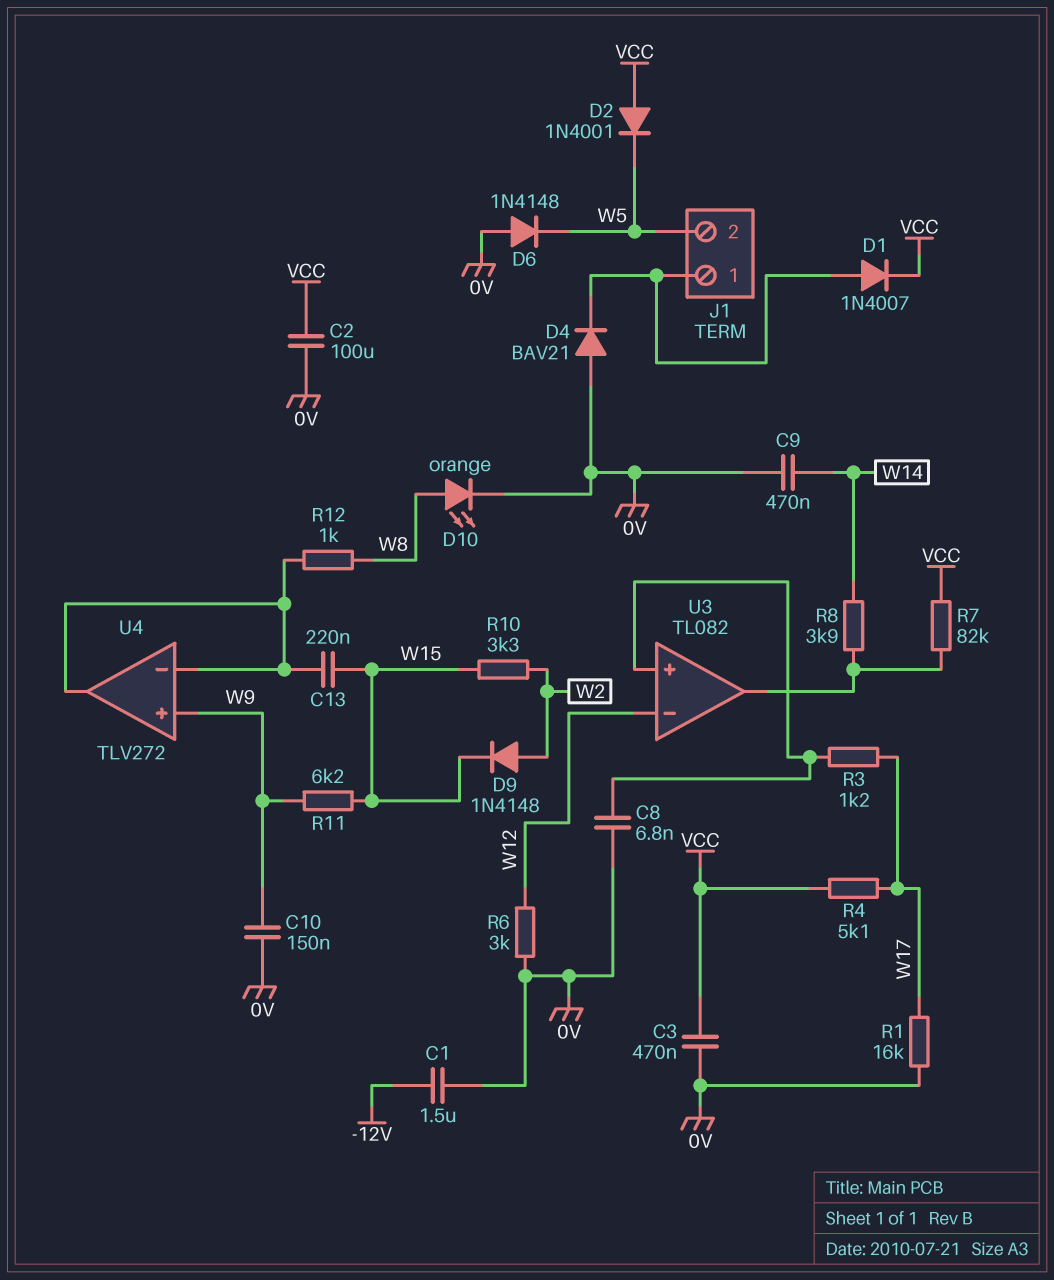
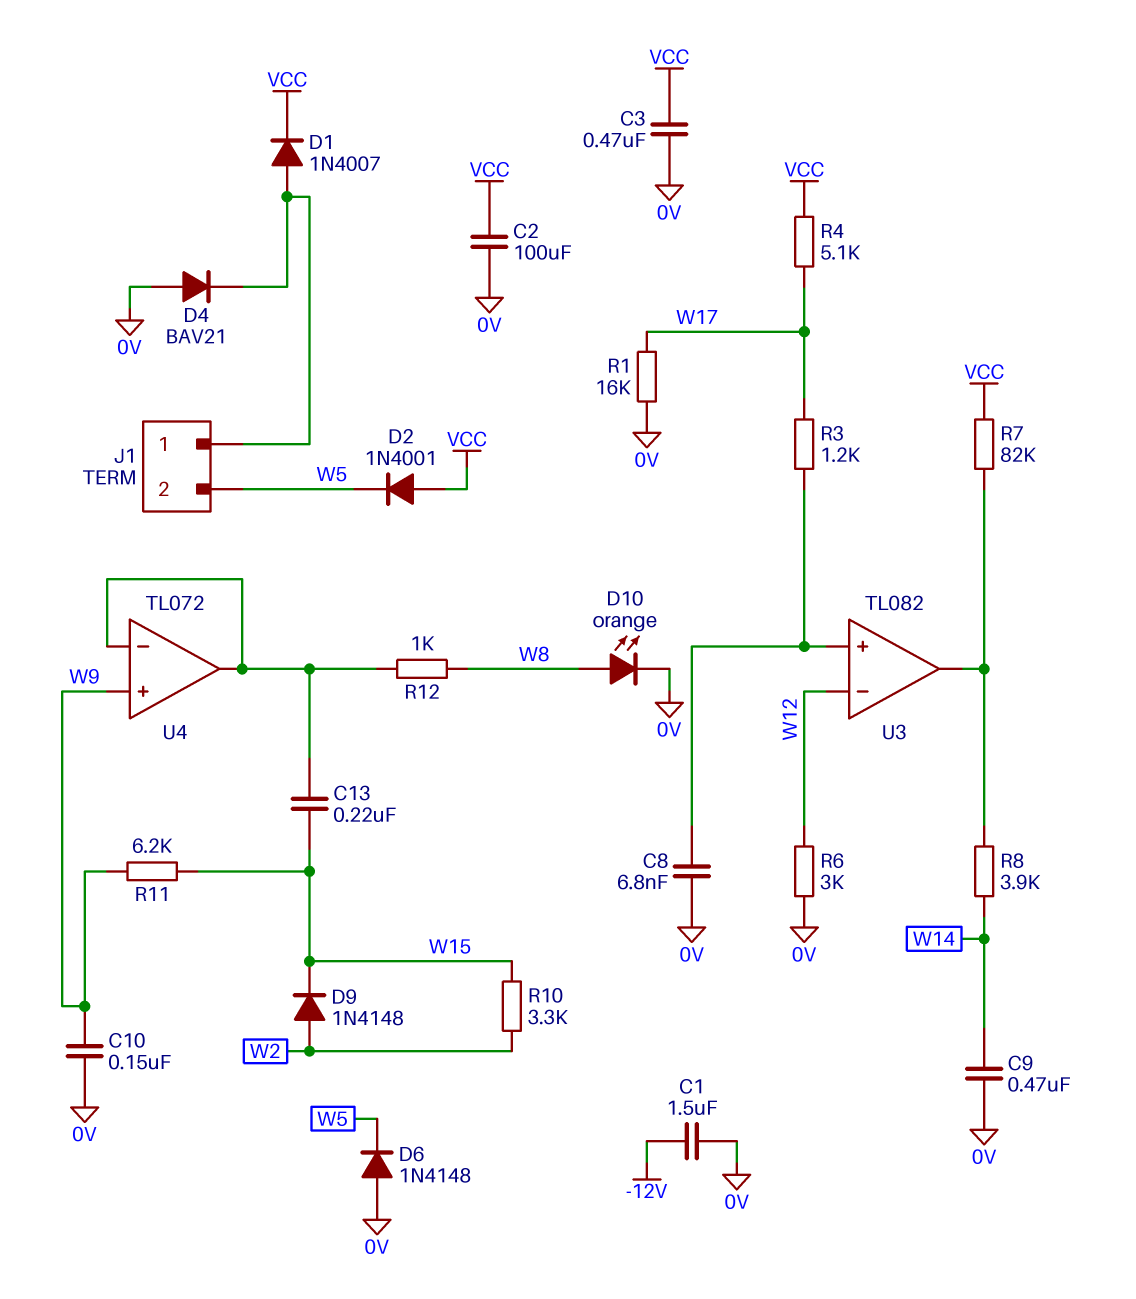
U4: TLV272 -> TL072

